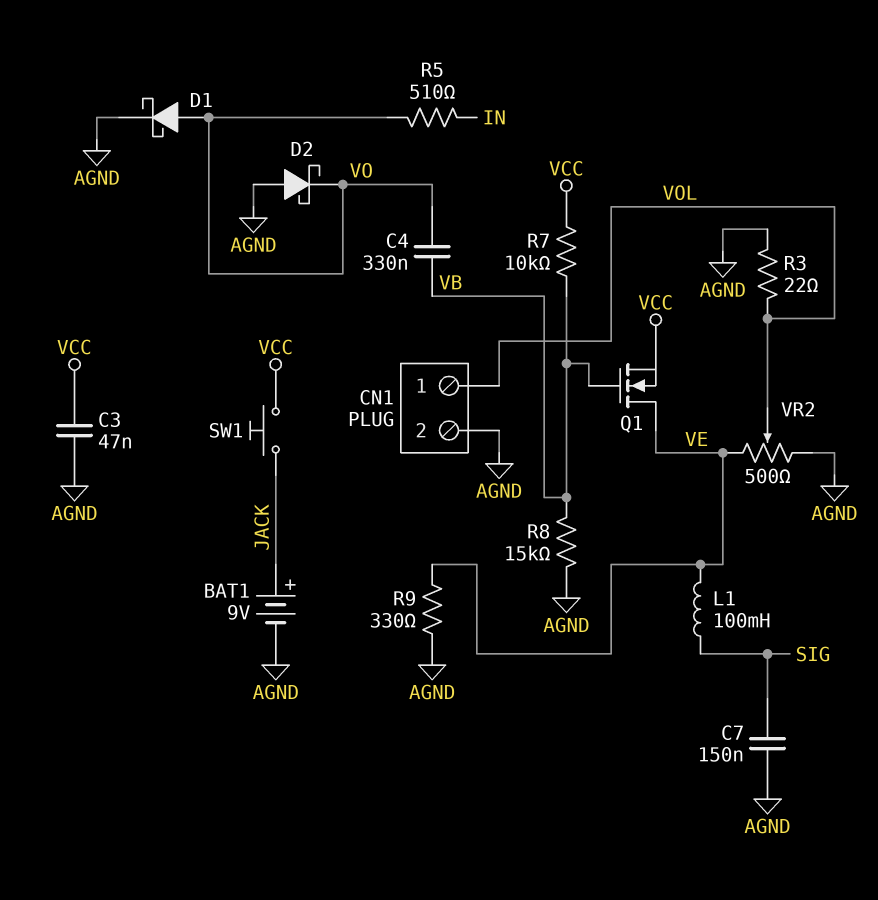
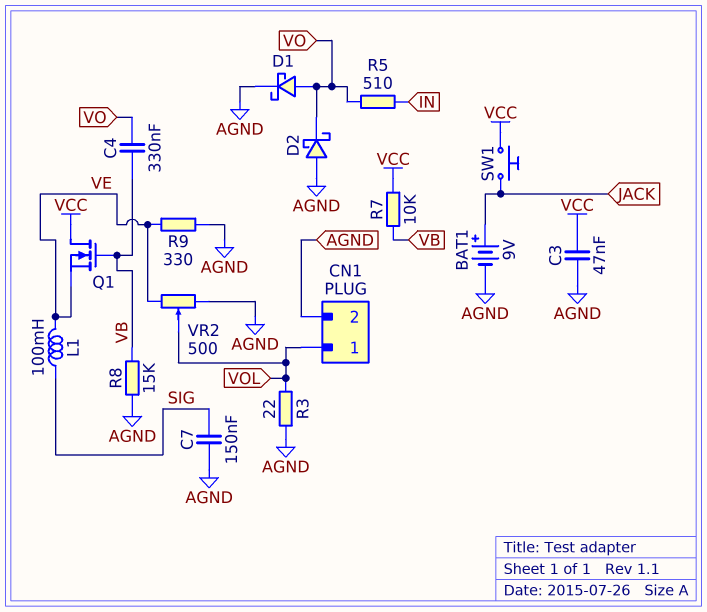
Q1: NMOS (G VB, D VE, S VCC) -> NMOS (G VB, D VCC, S VE)

